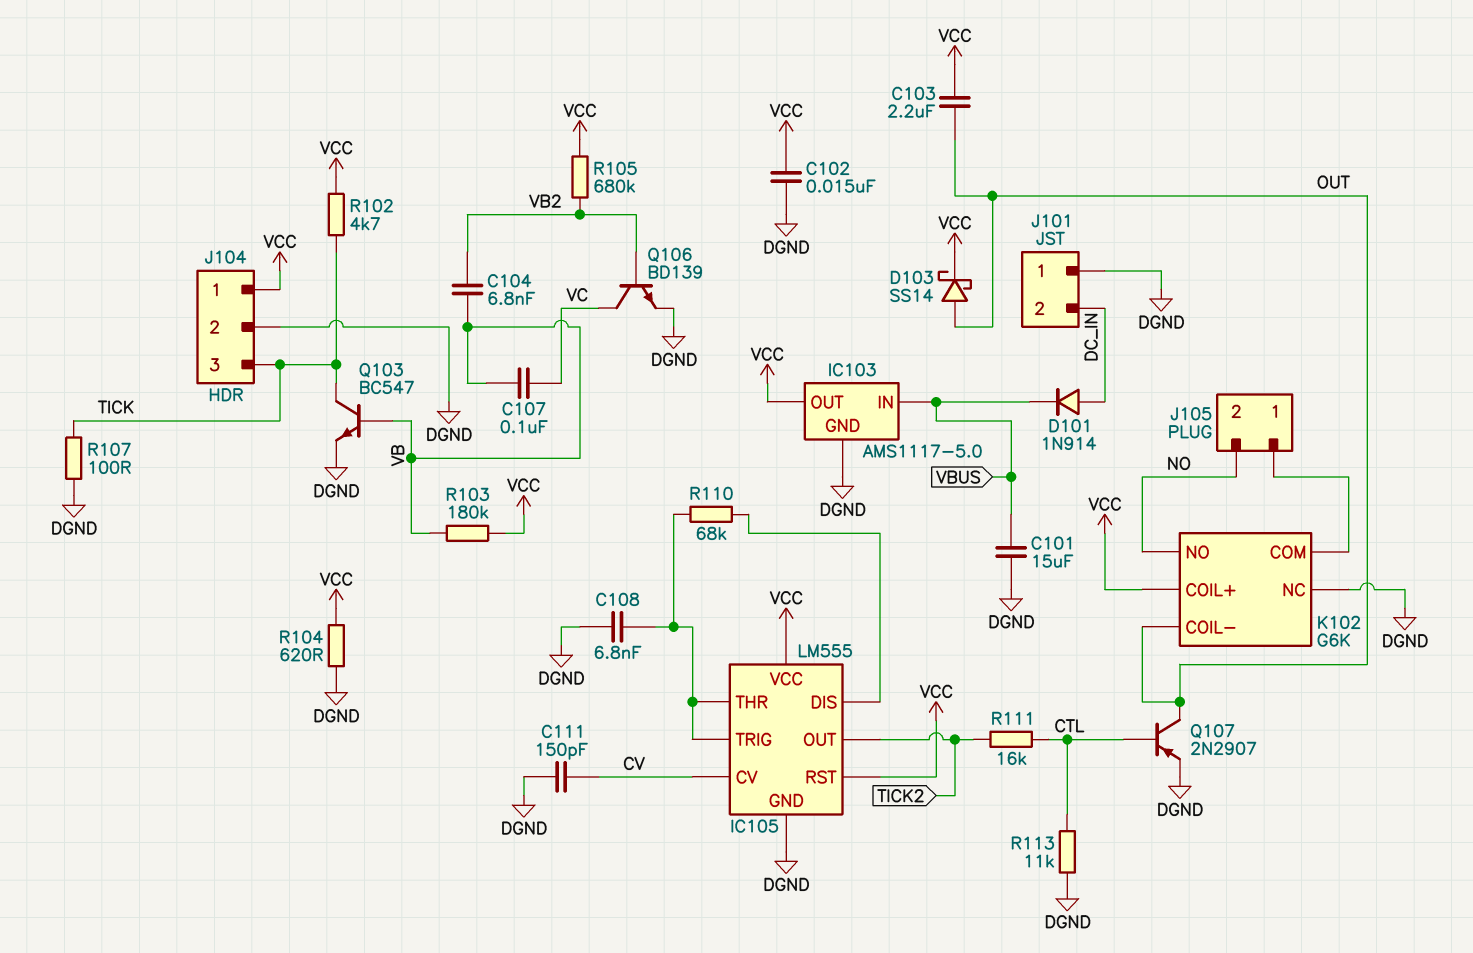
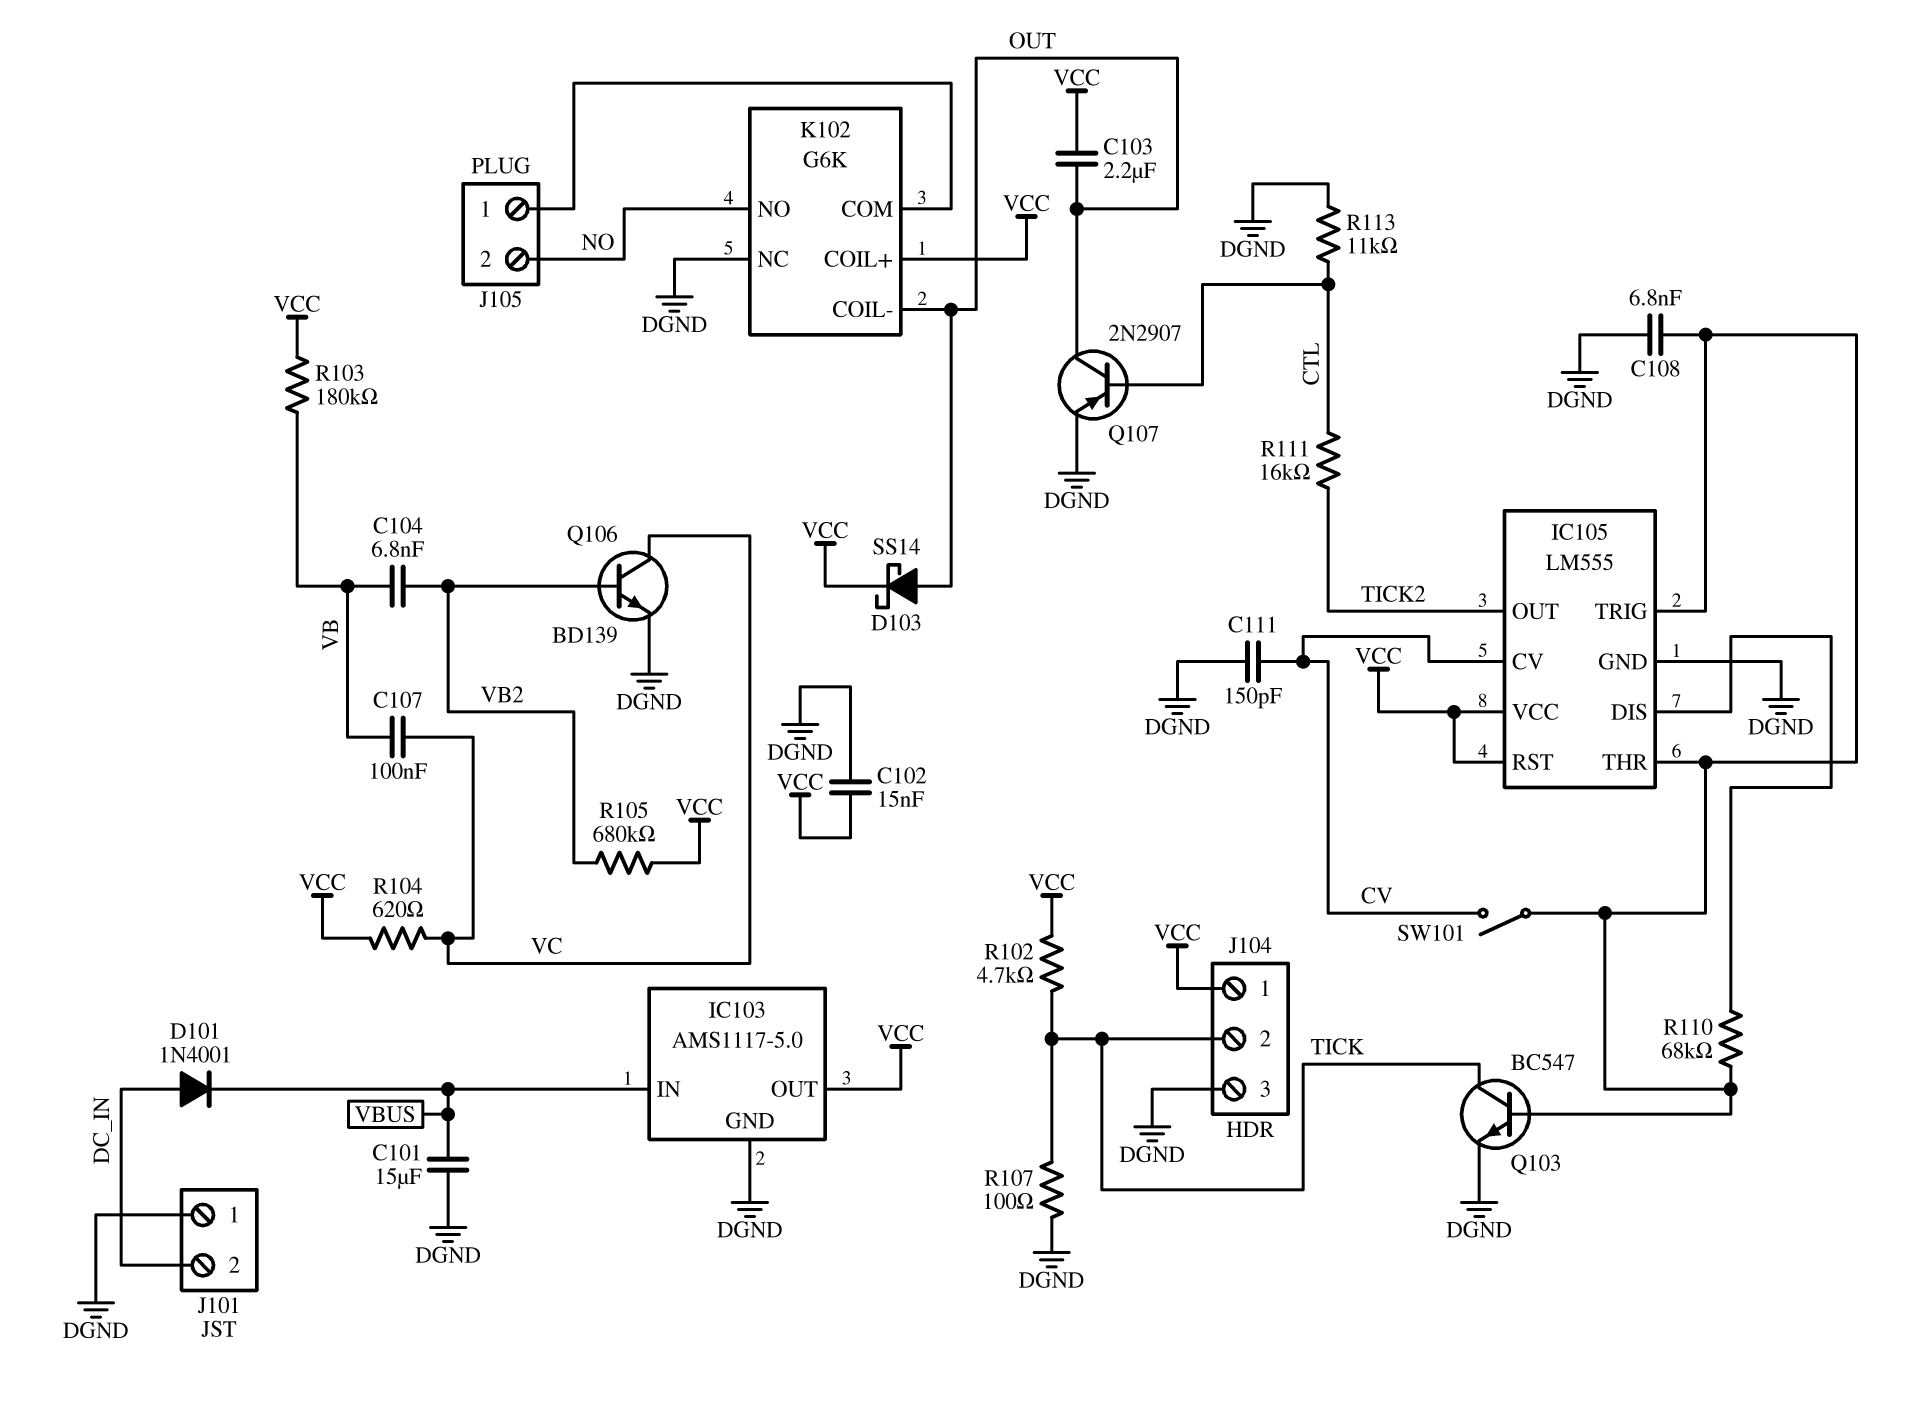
D101: diode 1N914 (A DC_IN, K VBUS) -> diode 1N4001 (A DC_IN, K VBUS)
J104 pin 2: DGND -> TICK
J104 pin 3: TICK -> DGND
Q103: NPN BC547 (B VB, C TICK, E DGND) -> NPN BC547 (B IC105/THR, C TICK, E DGND)
R104: 620 (DGND, VCC) -> 620 (VC, VCC)
SW101: none -> switch (CV, IC105/THR)

